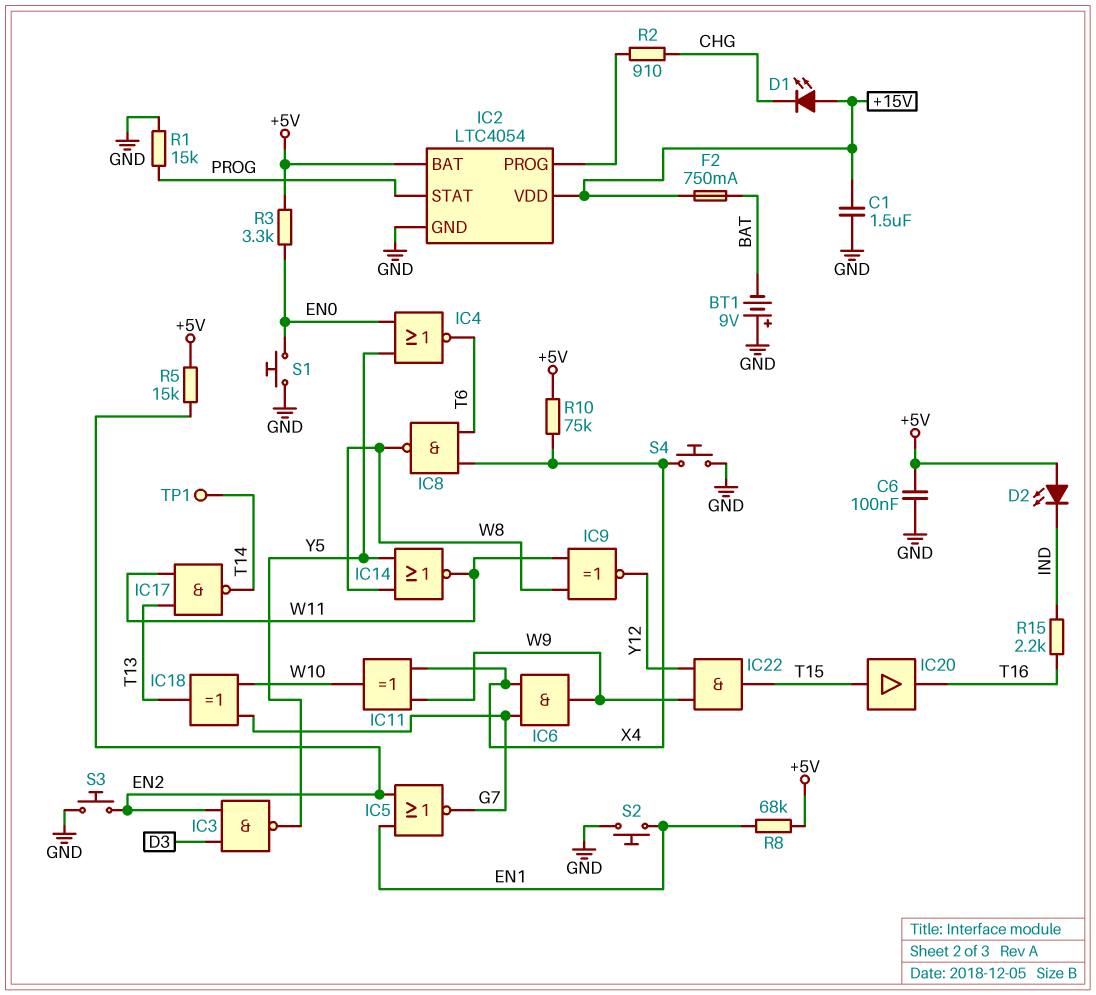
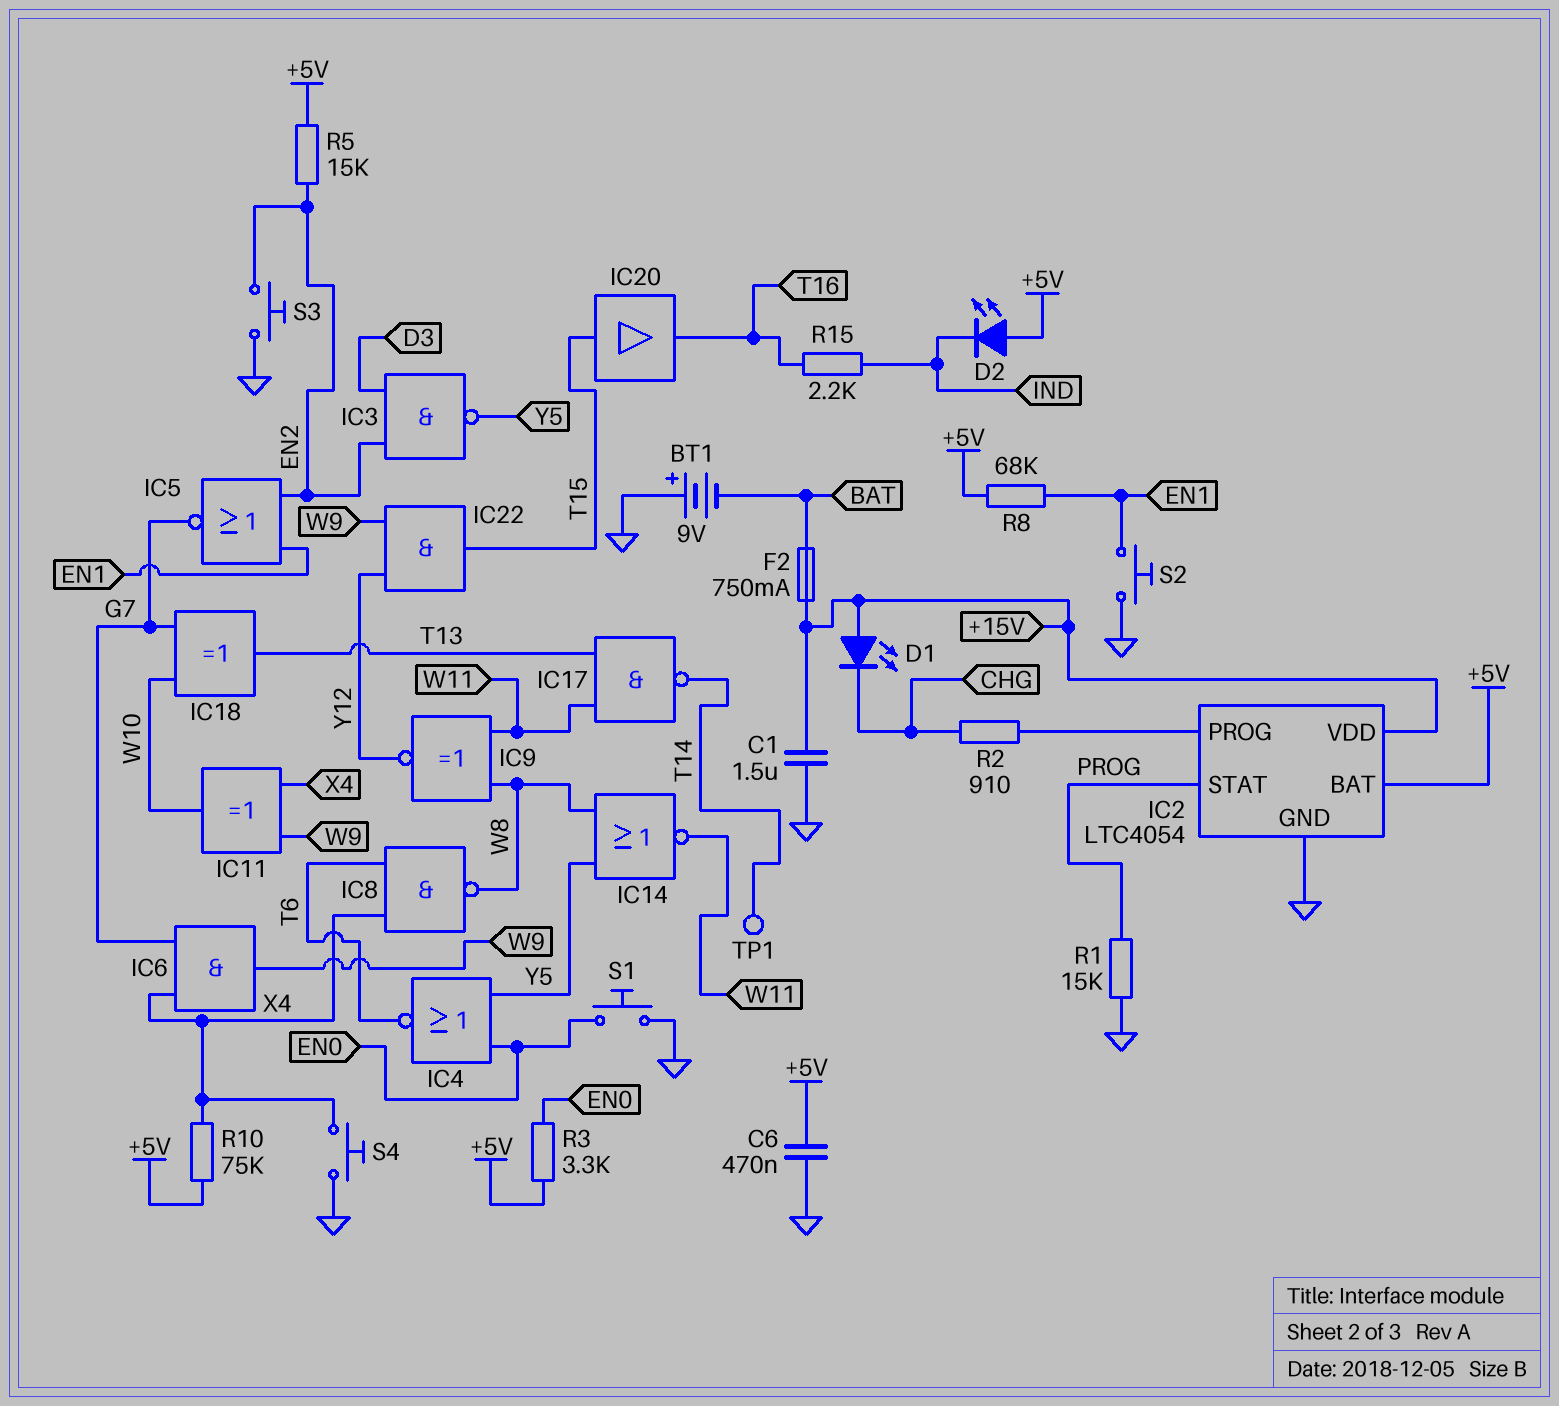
C6: 100nF (+5V, GND) -> 470nF (+5V, GND)

